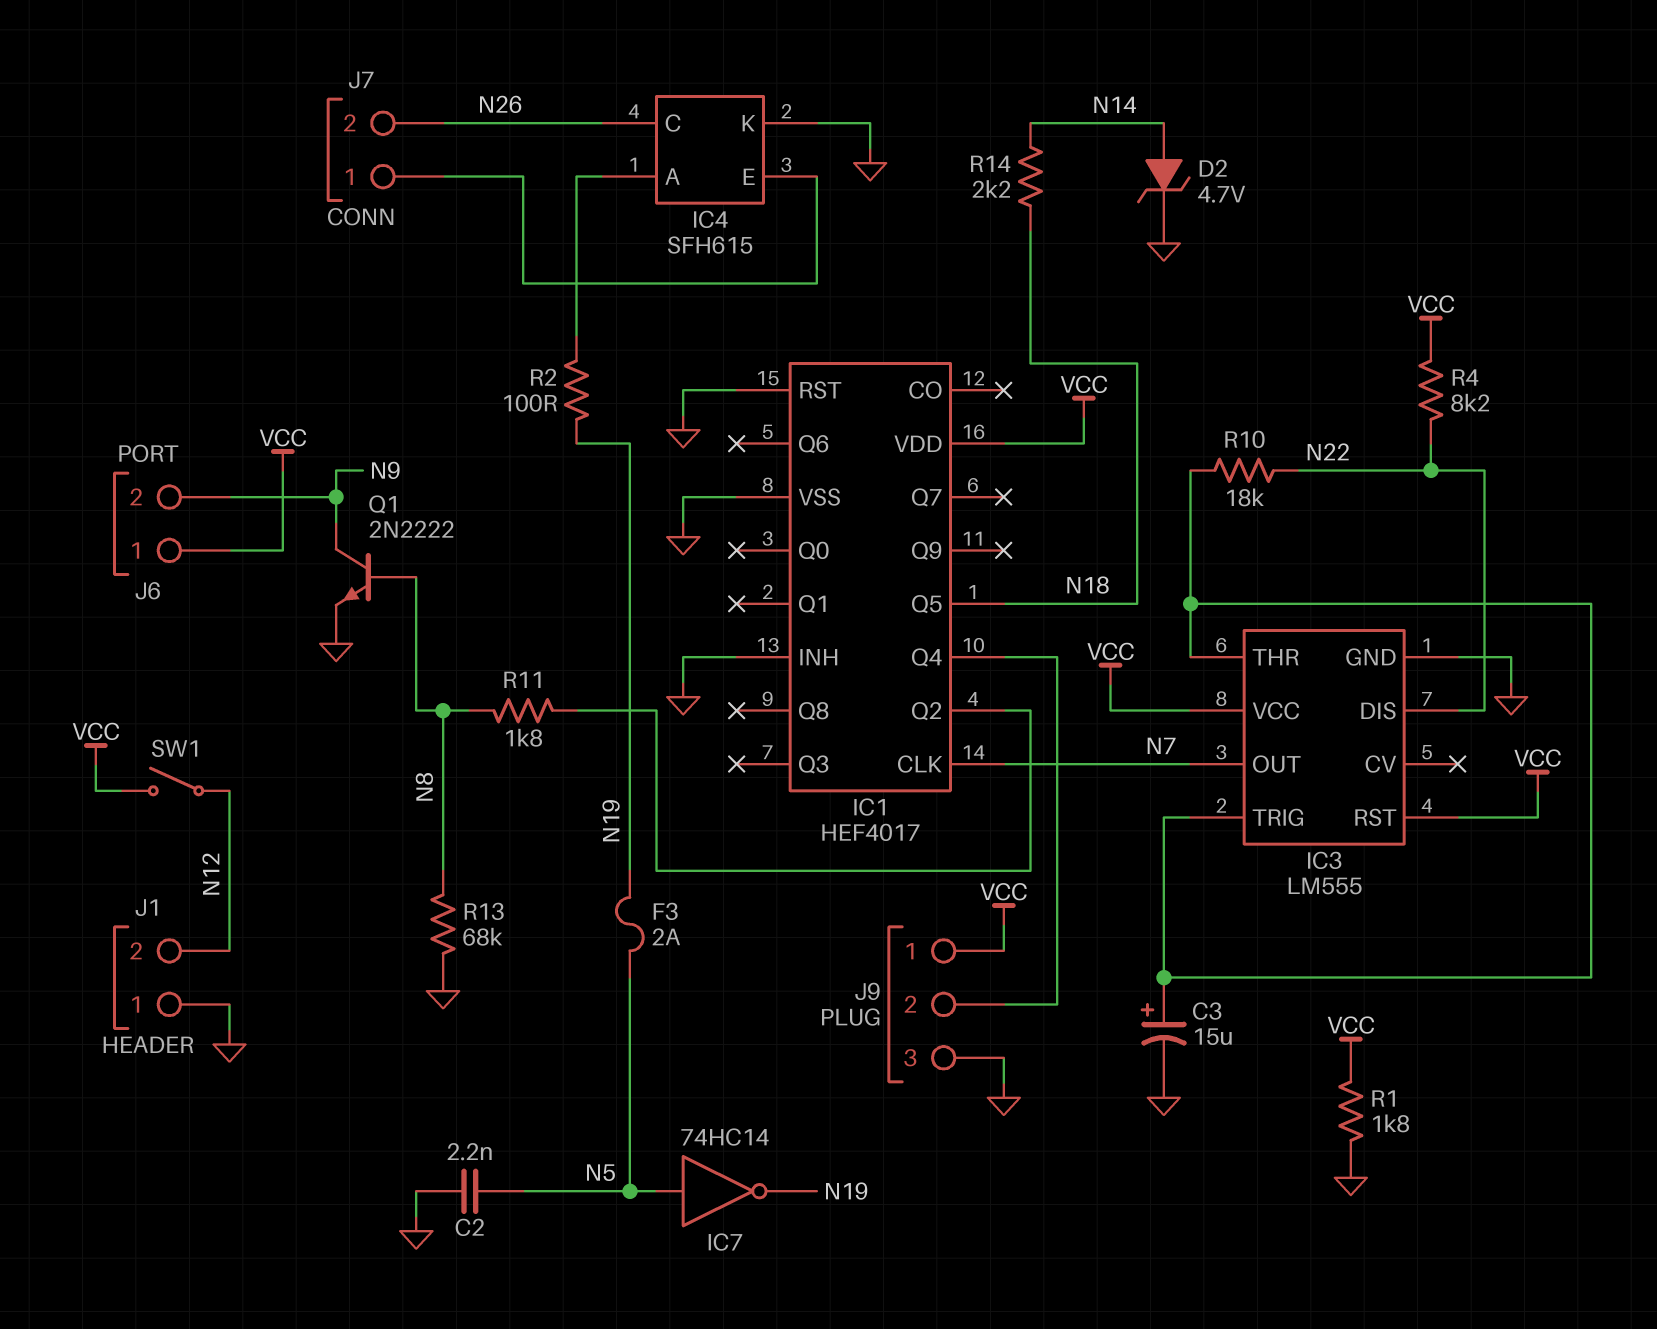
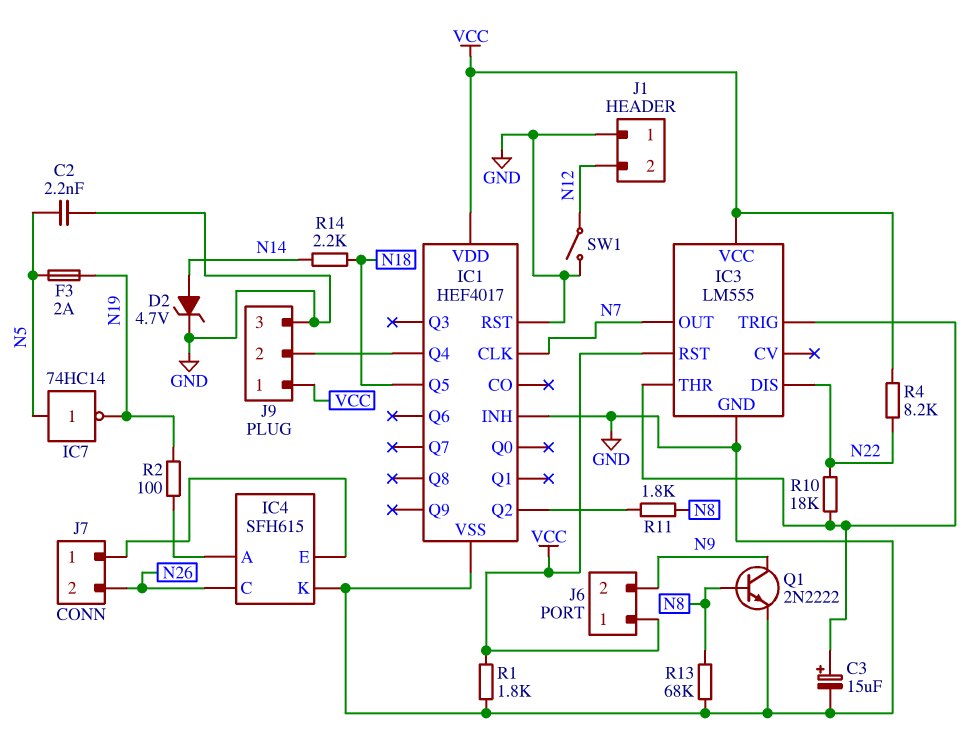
SW1: switch (N12, VCC) -> switch (GND, N12)

